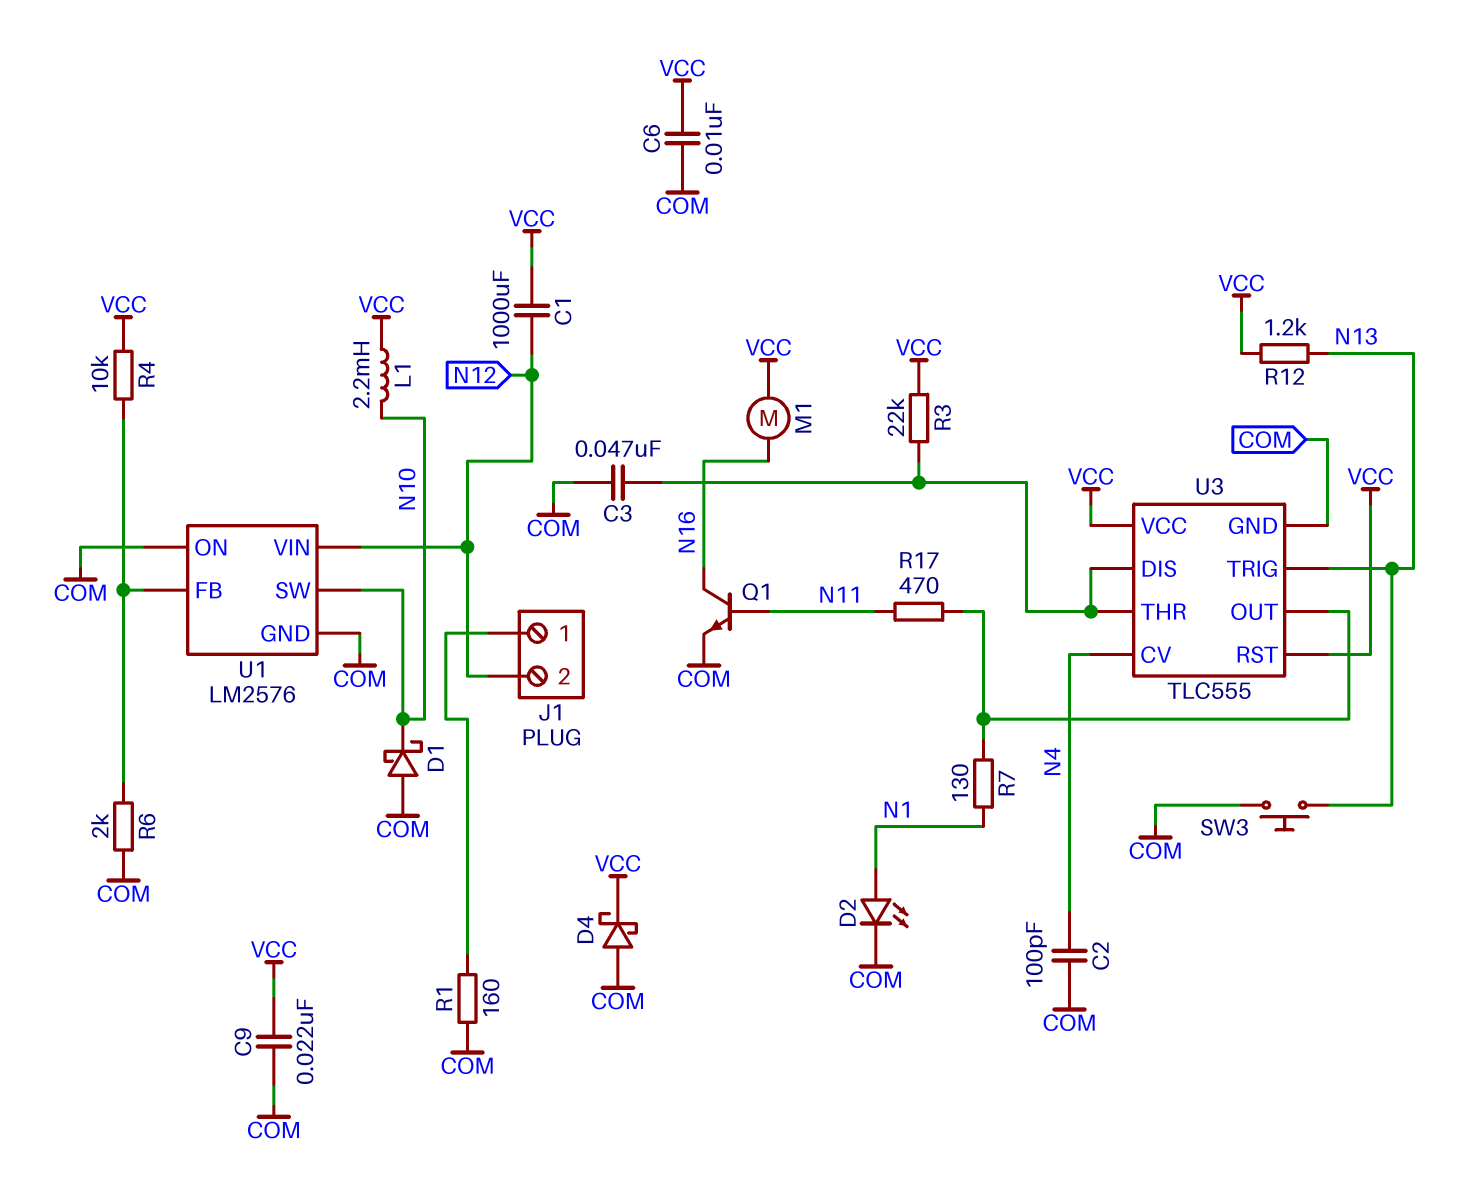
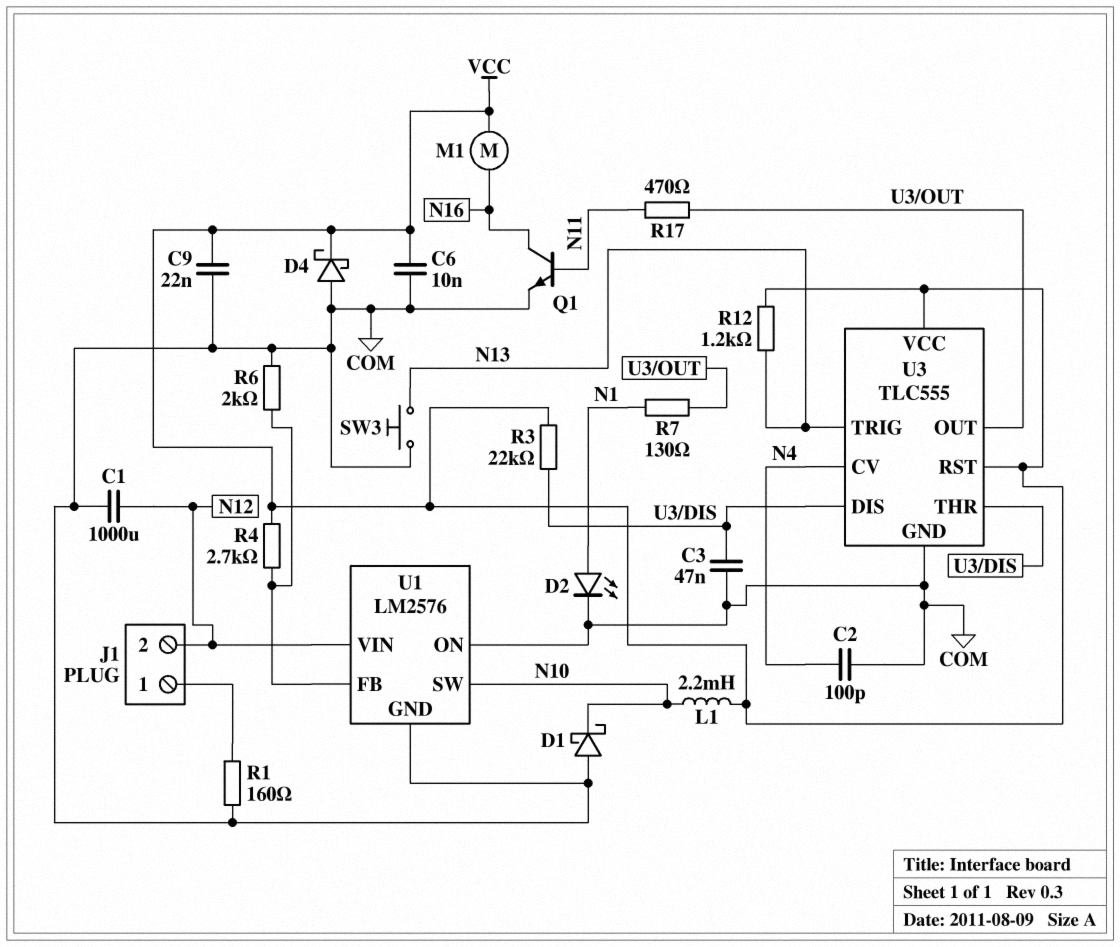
C1: 1000uF (N12, VCC) -> 1000uF (COM, N12)
R4: 10k (U1/FB, VCC) -> 2.7k (U1/FB, VCC)

